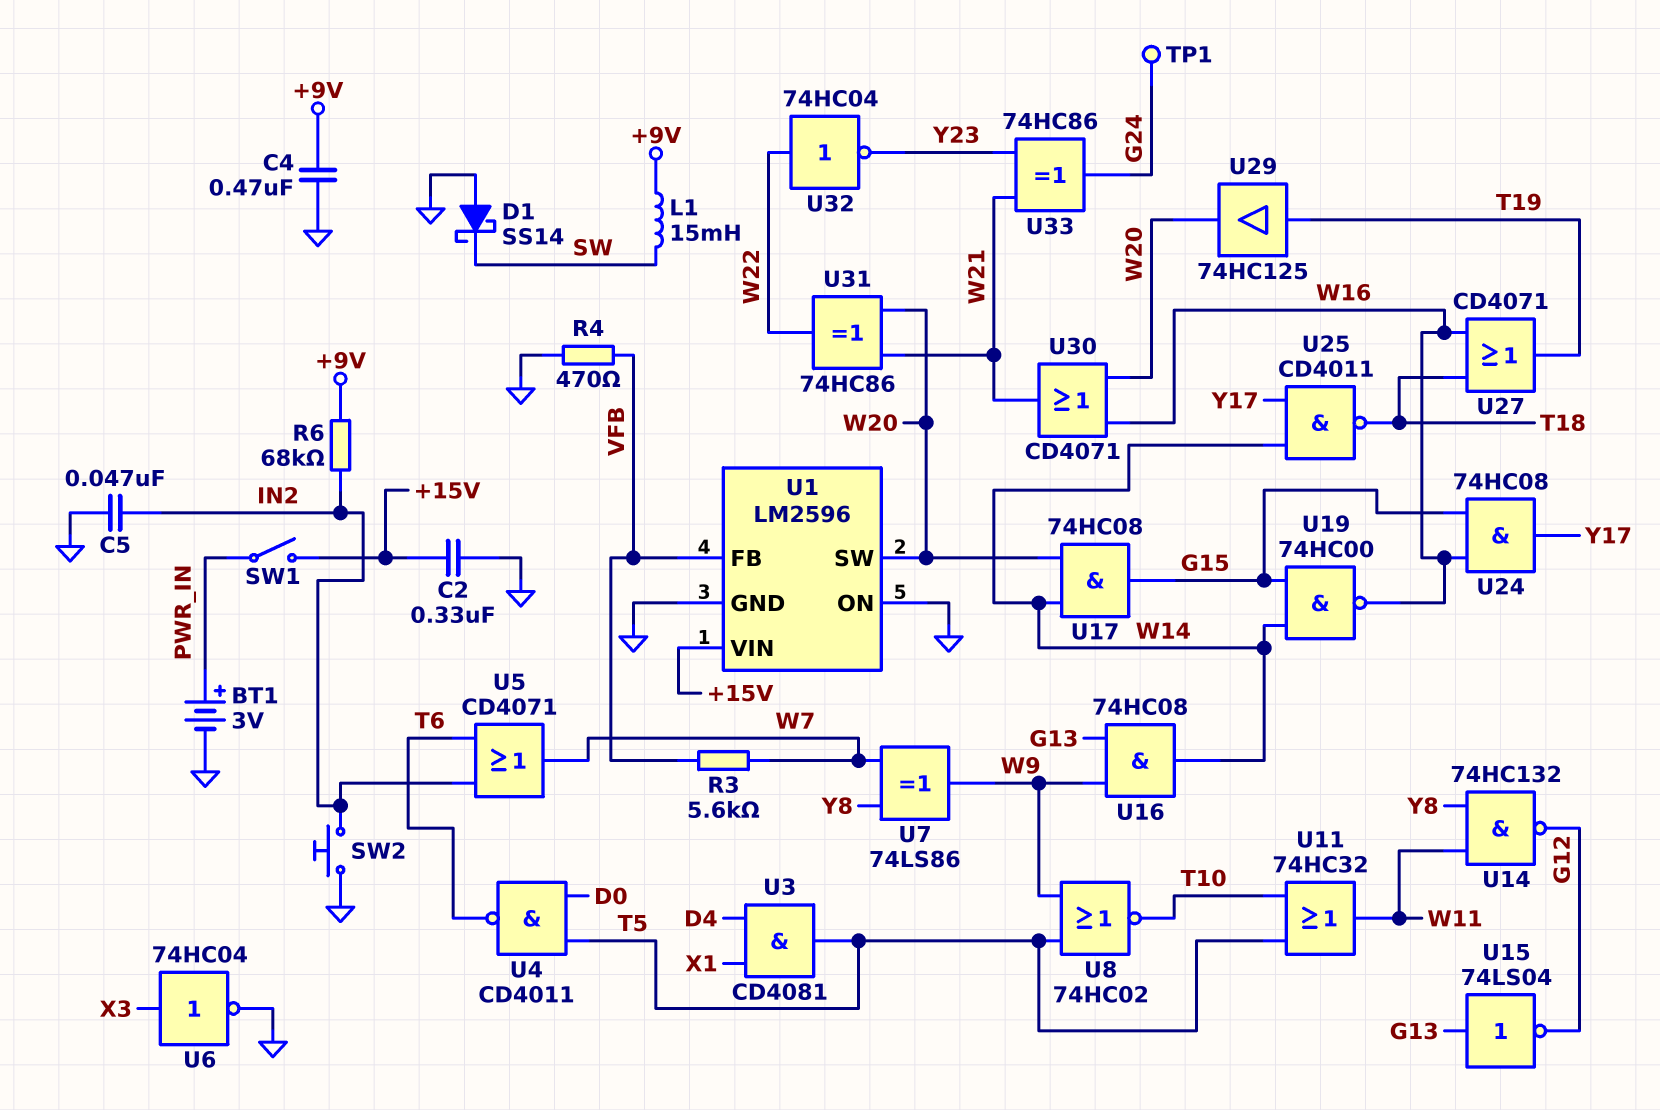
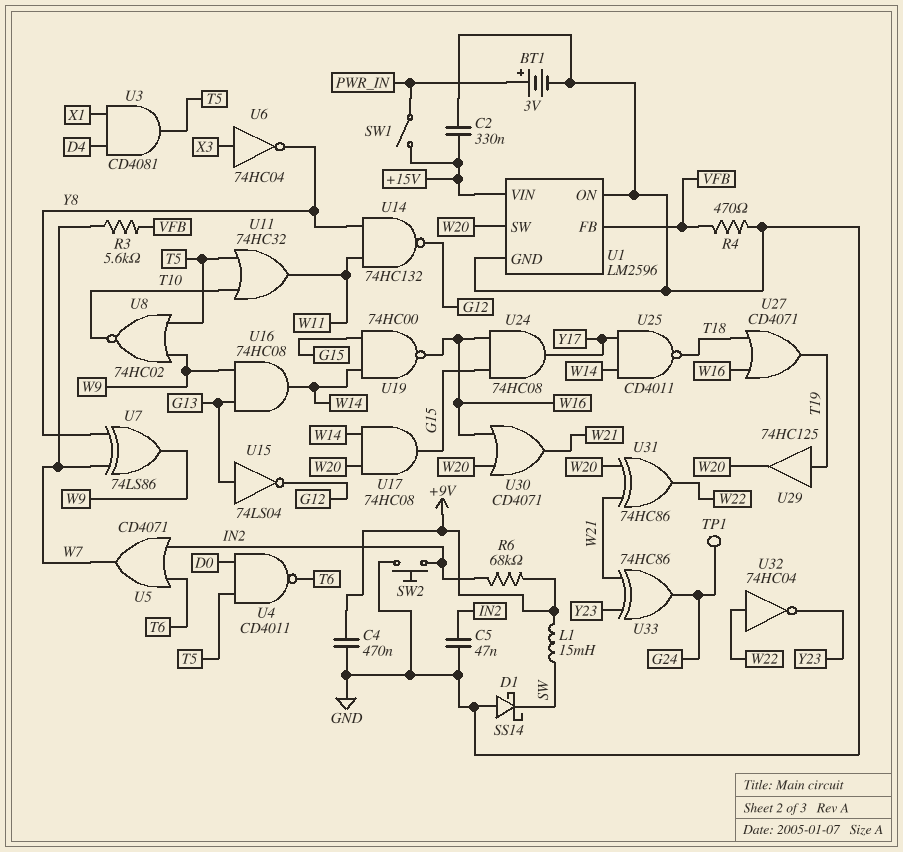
U6: NOT 74HC04 (in X3, out GND) -> NOT 74HC04 (in X3, out Y8)

